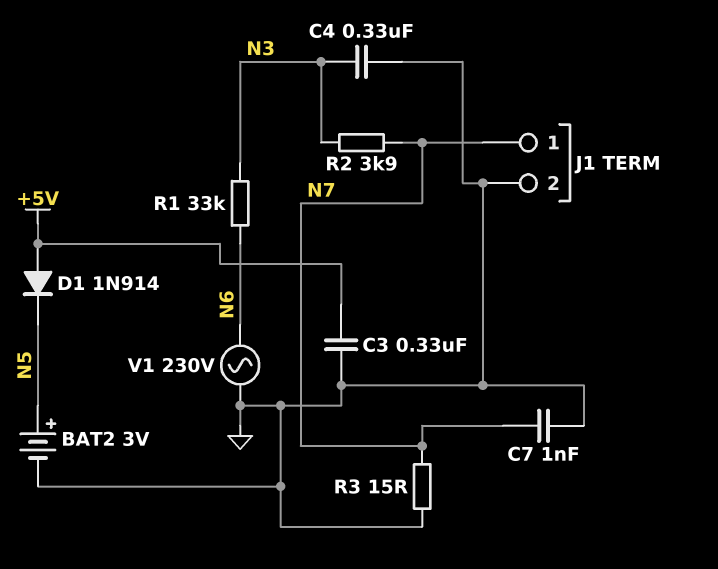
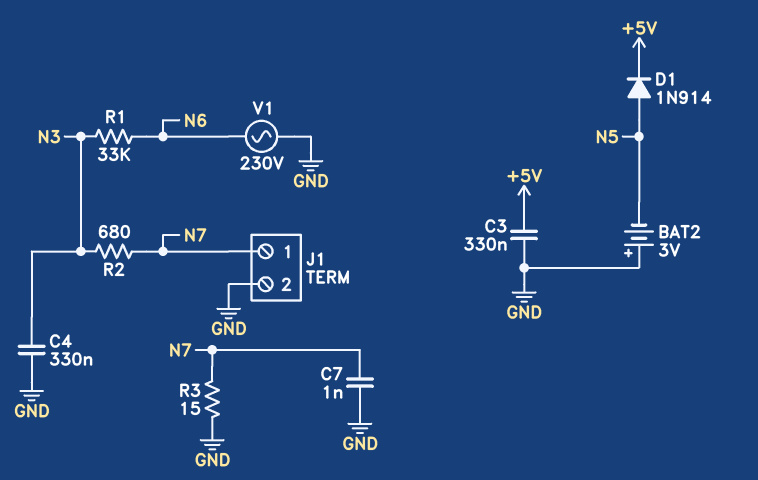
BAT2: 3V (plus N5, minus GND) -> 3V (plus GND, minus N5)
D1: diode 1N914 (A +5V, K N5) -> diode 1N914 (A N5, K +5V)
R2: 3.9k (N3, N7) -> 680 (N3, N7)

